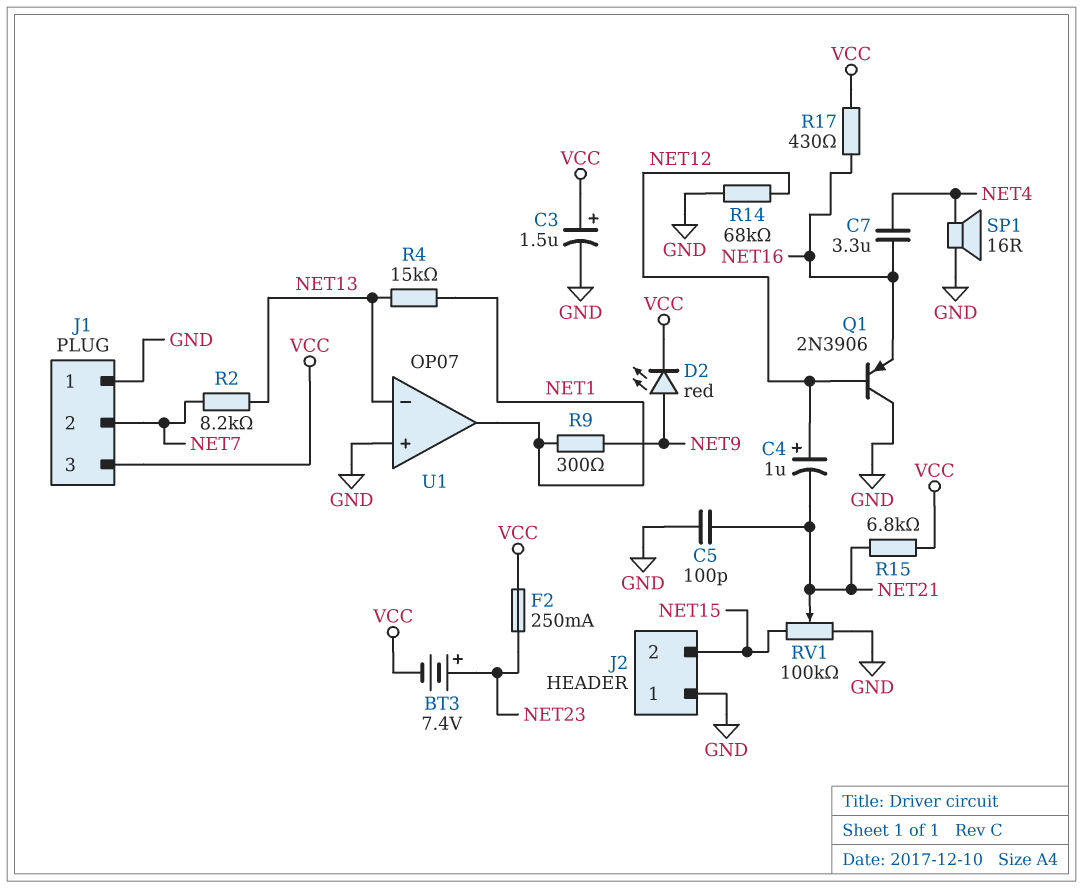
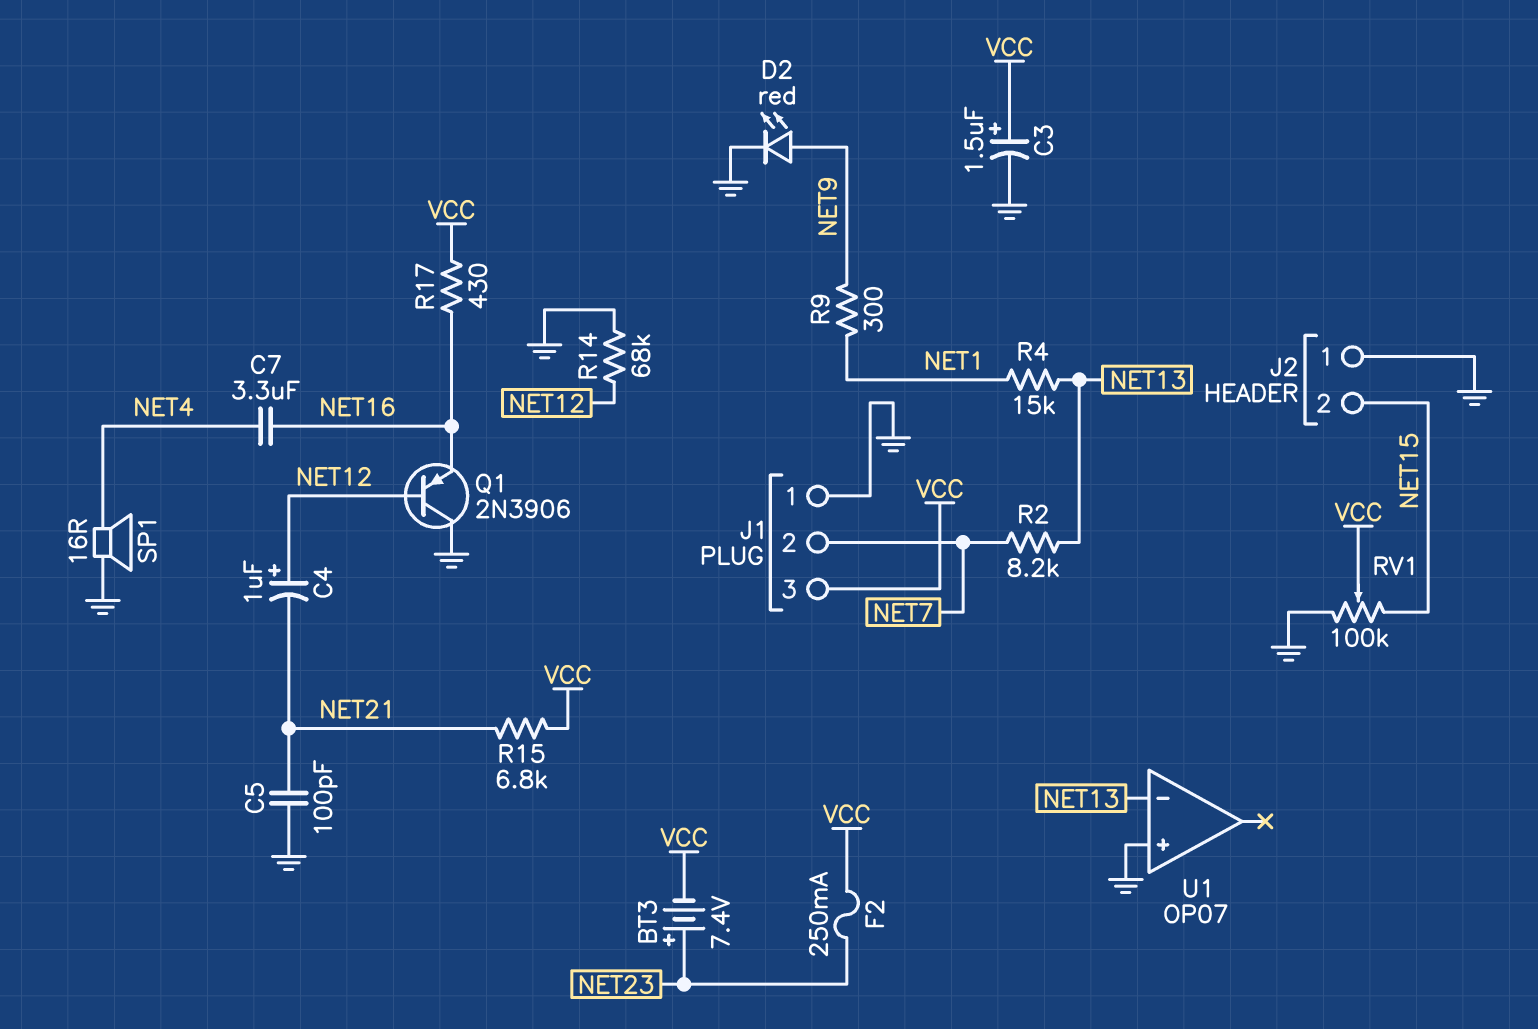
D2: LED red (A NET9, K VCC) -> LED red (A NET9, K GND)
RV1: 100k (GND, NET15, wiper NET21) -> 100k (GND, NET15, wiper VCC)
U1 pin out: NET1 -> none

